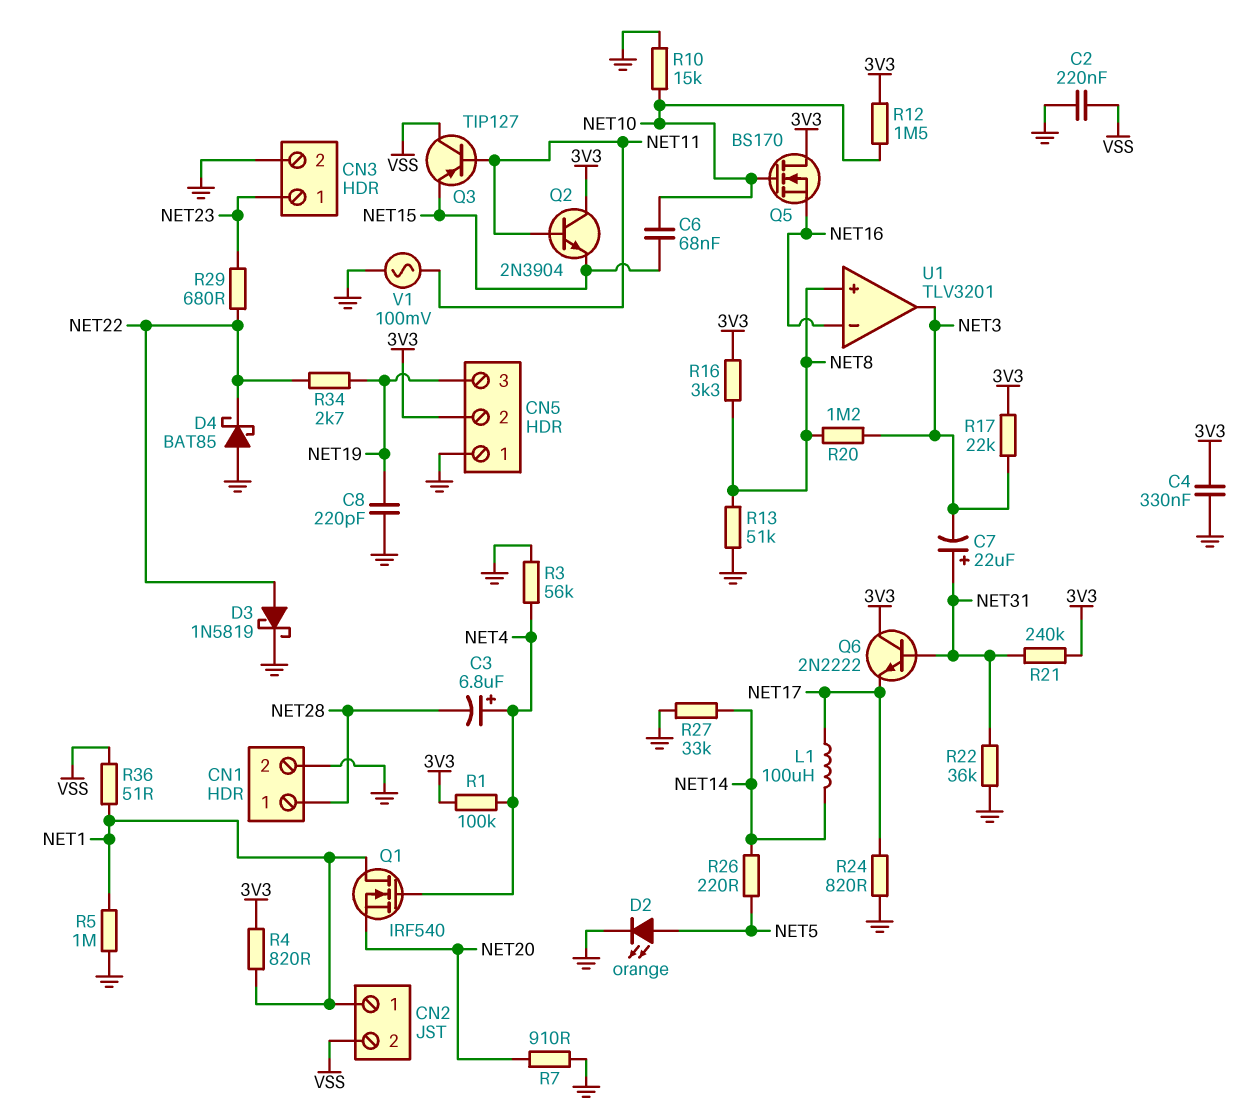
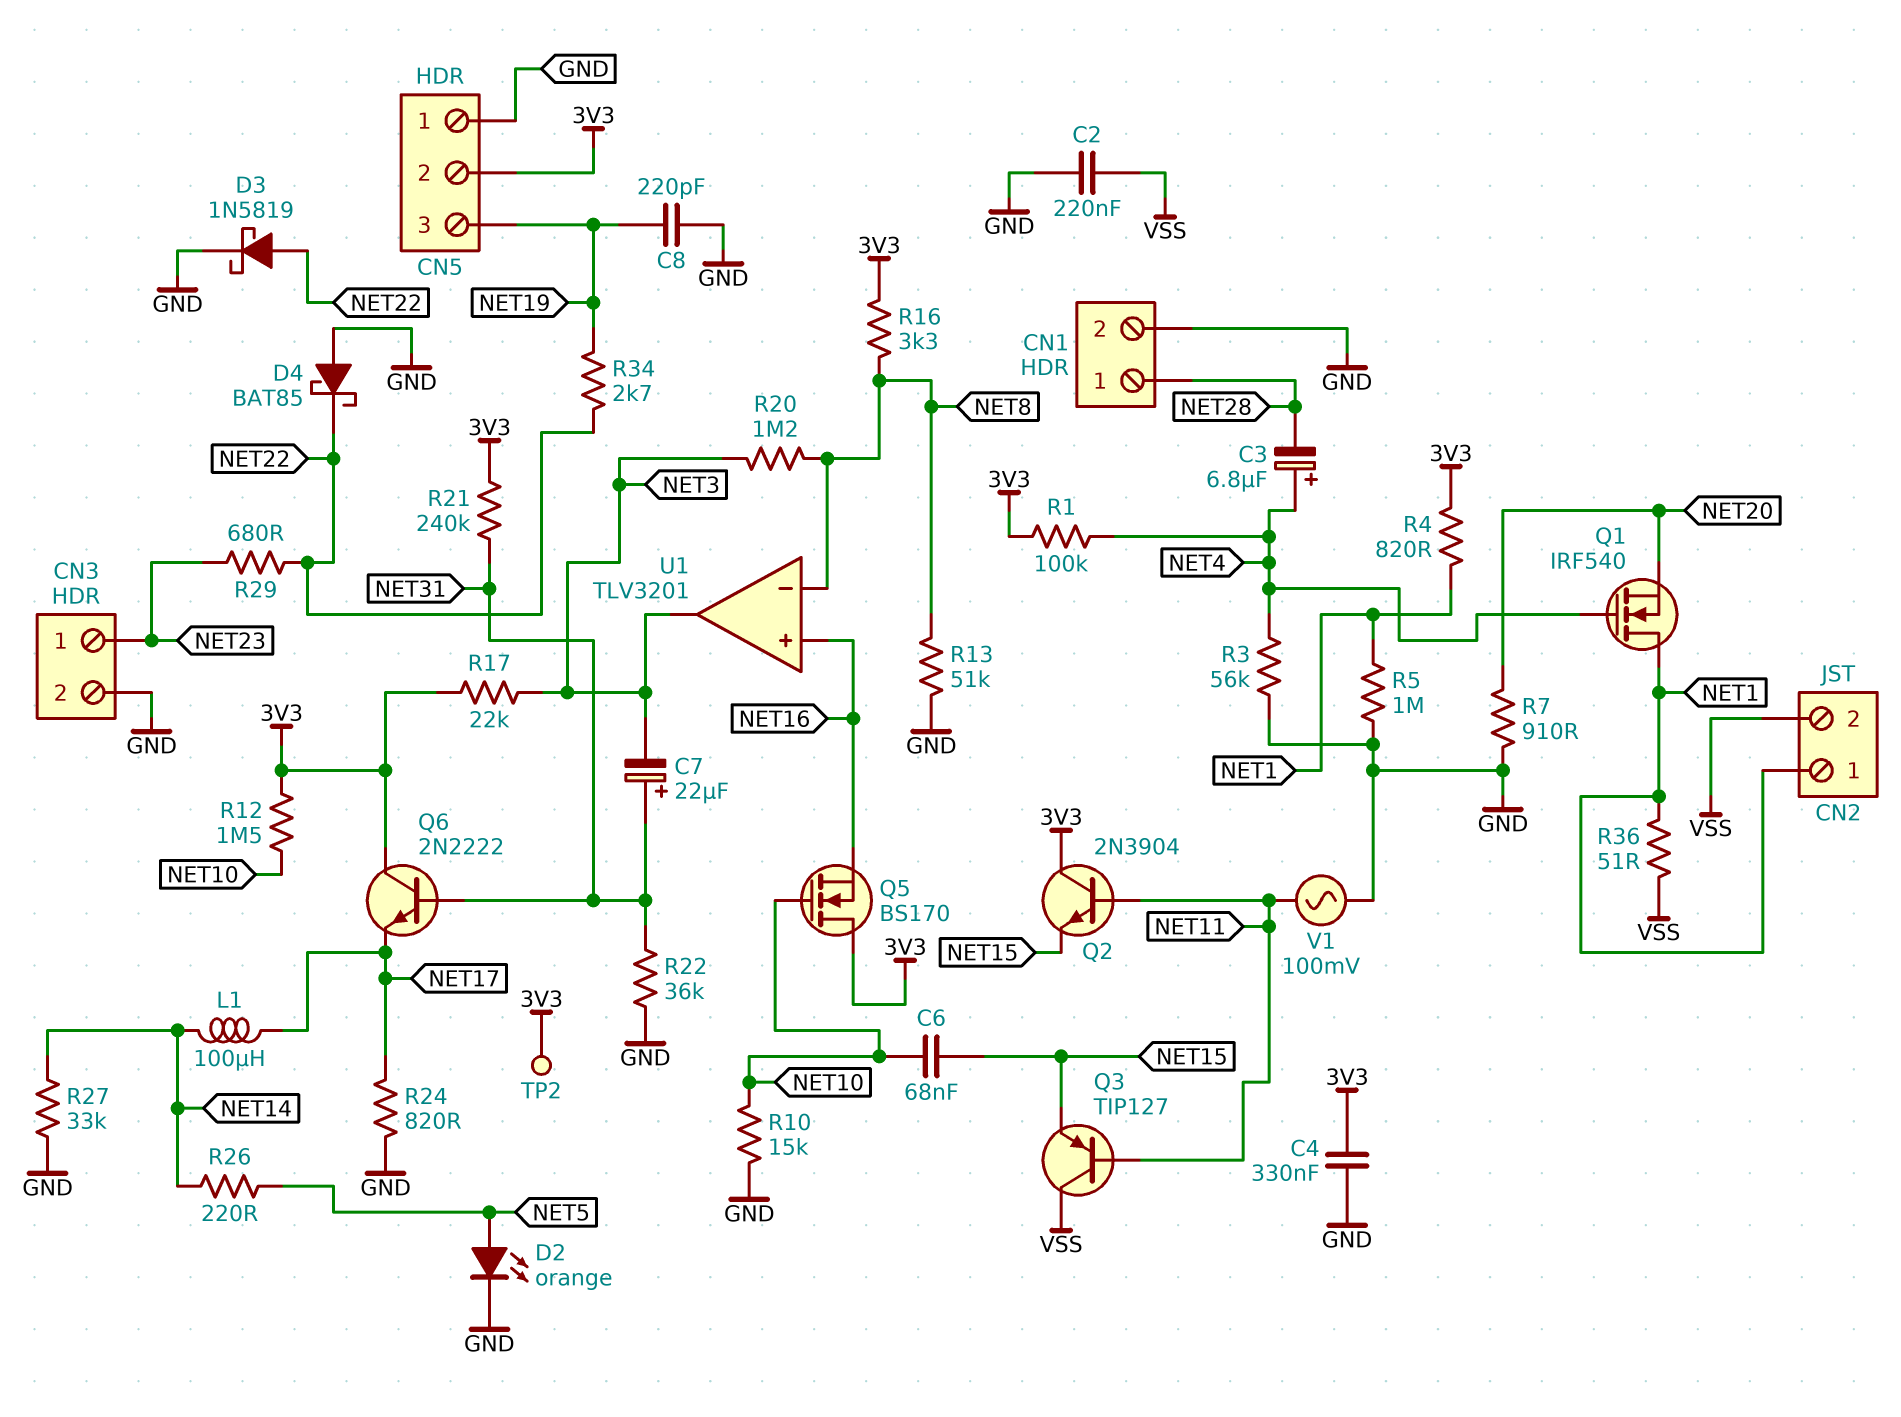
TP2: none -> test point (3V3)
U1 pin in+: NET8 -> NET16
U1 pin in-: NET16 -> NET8

